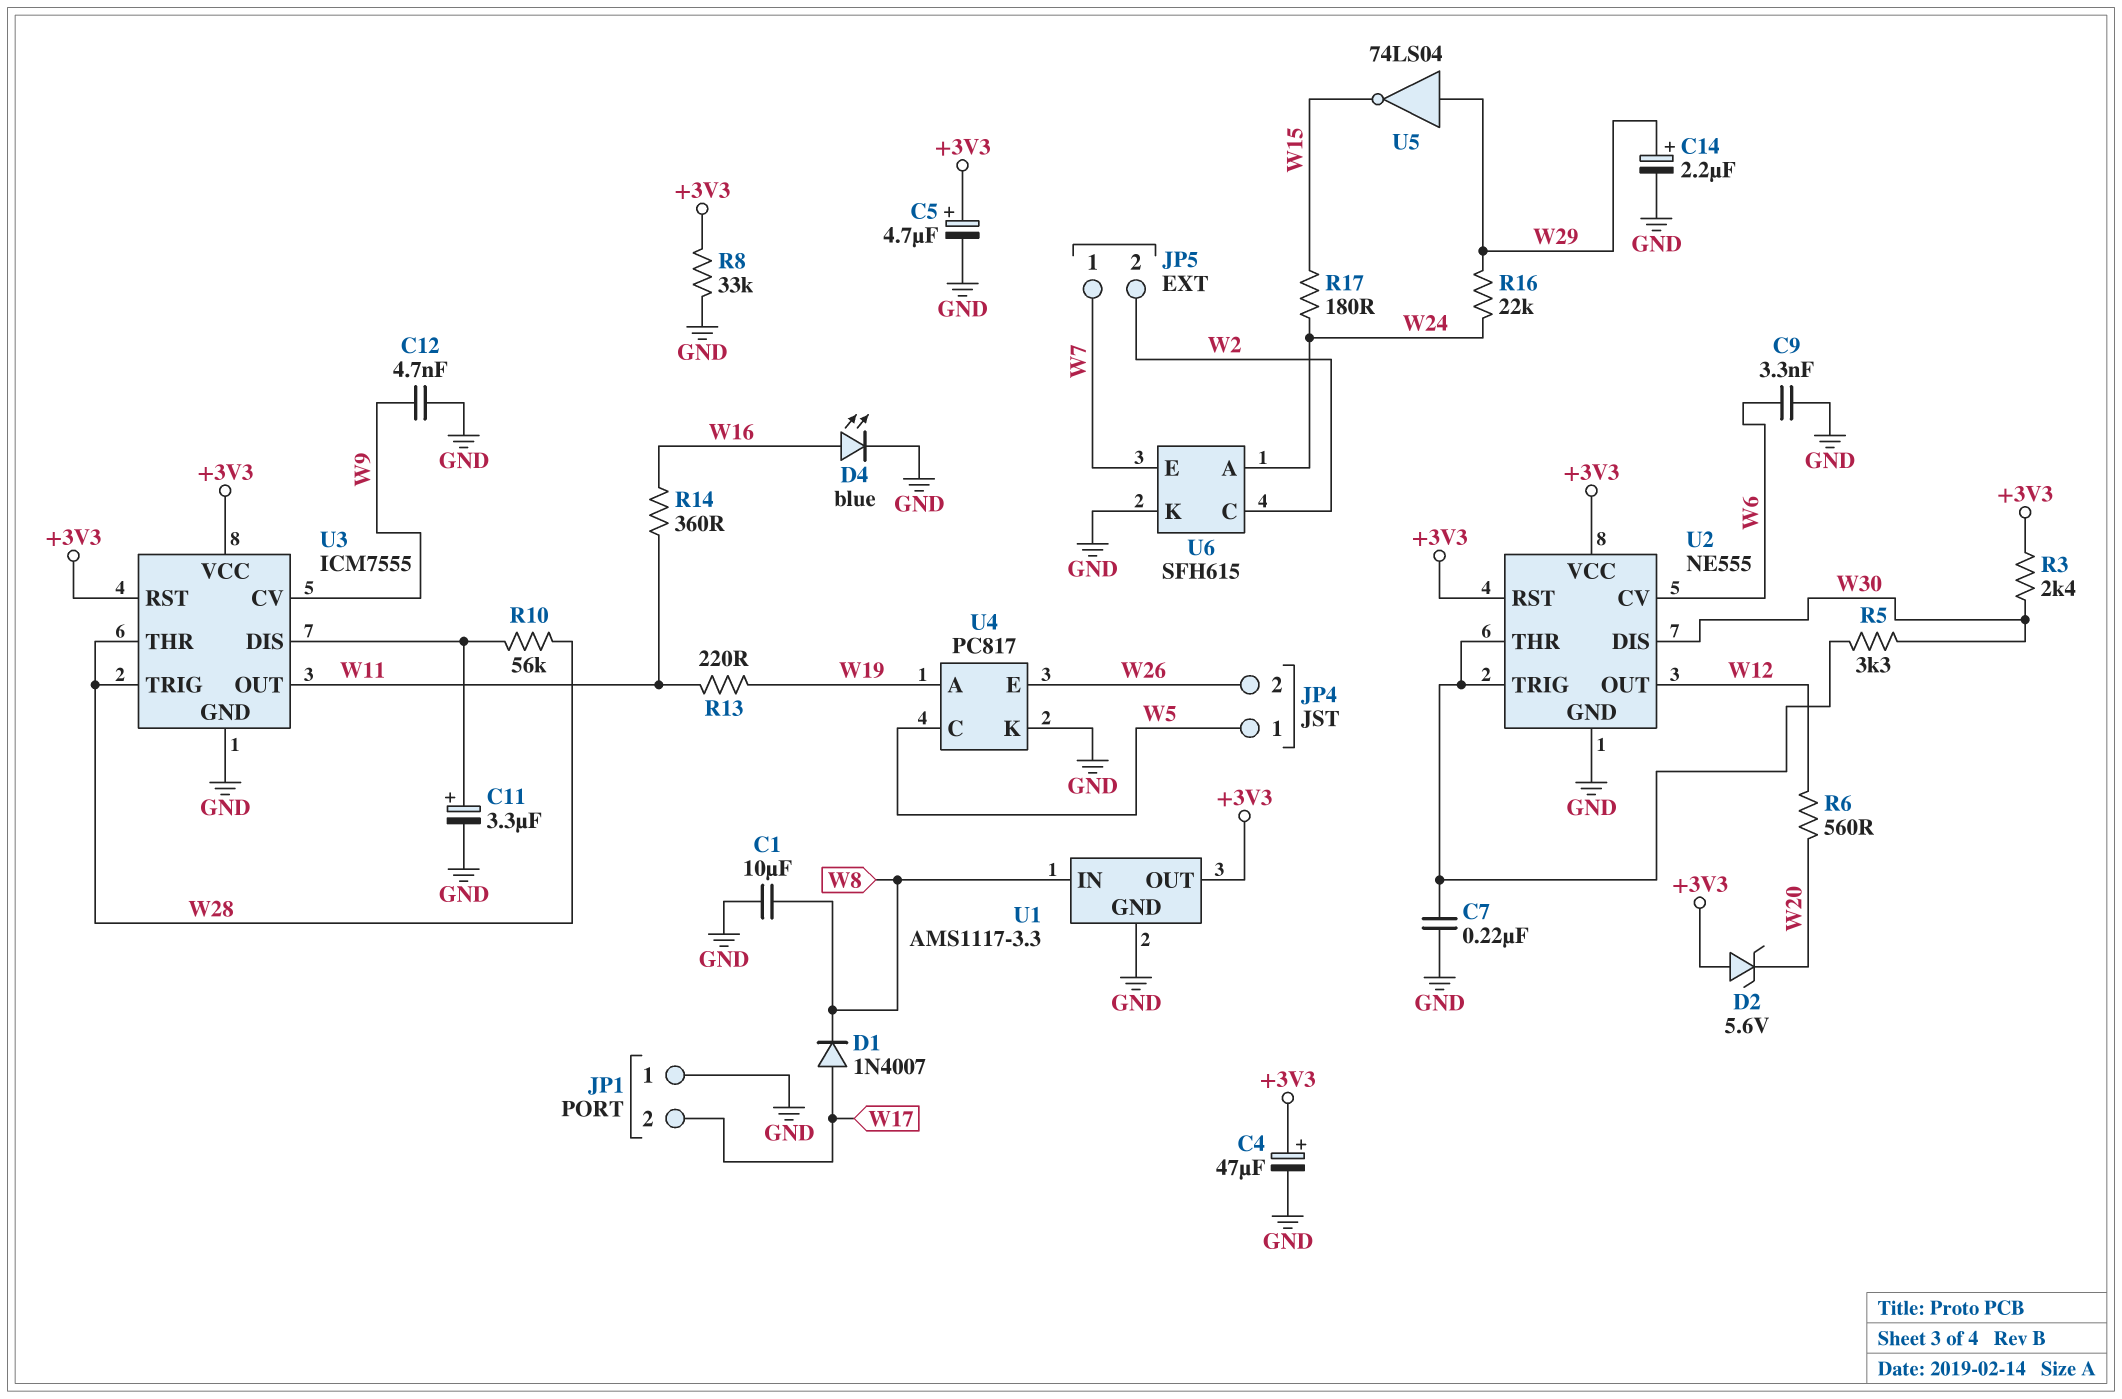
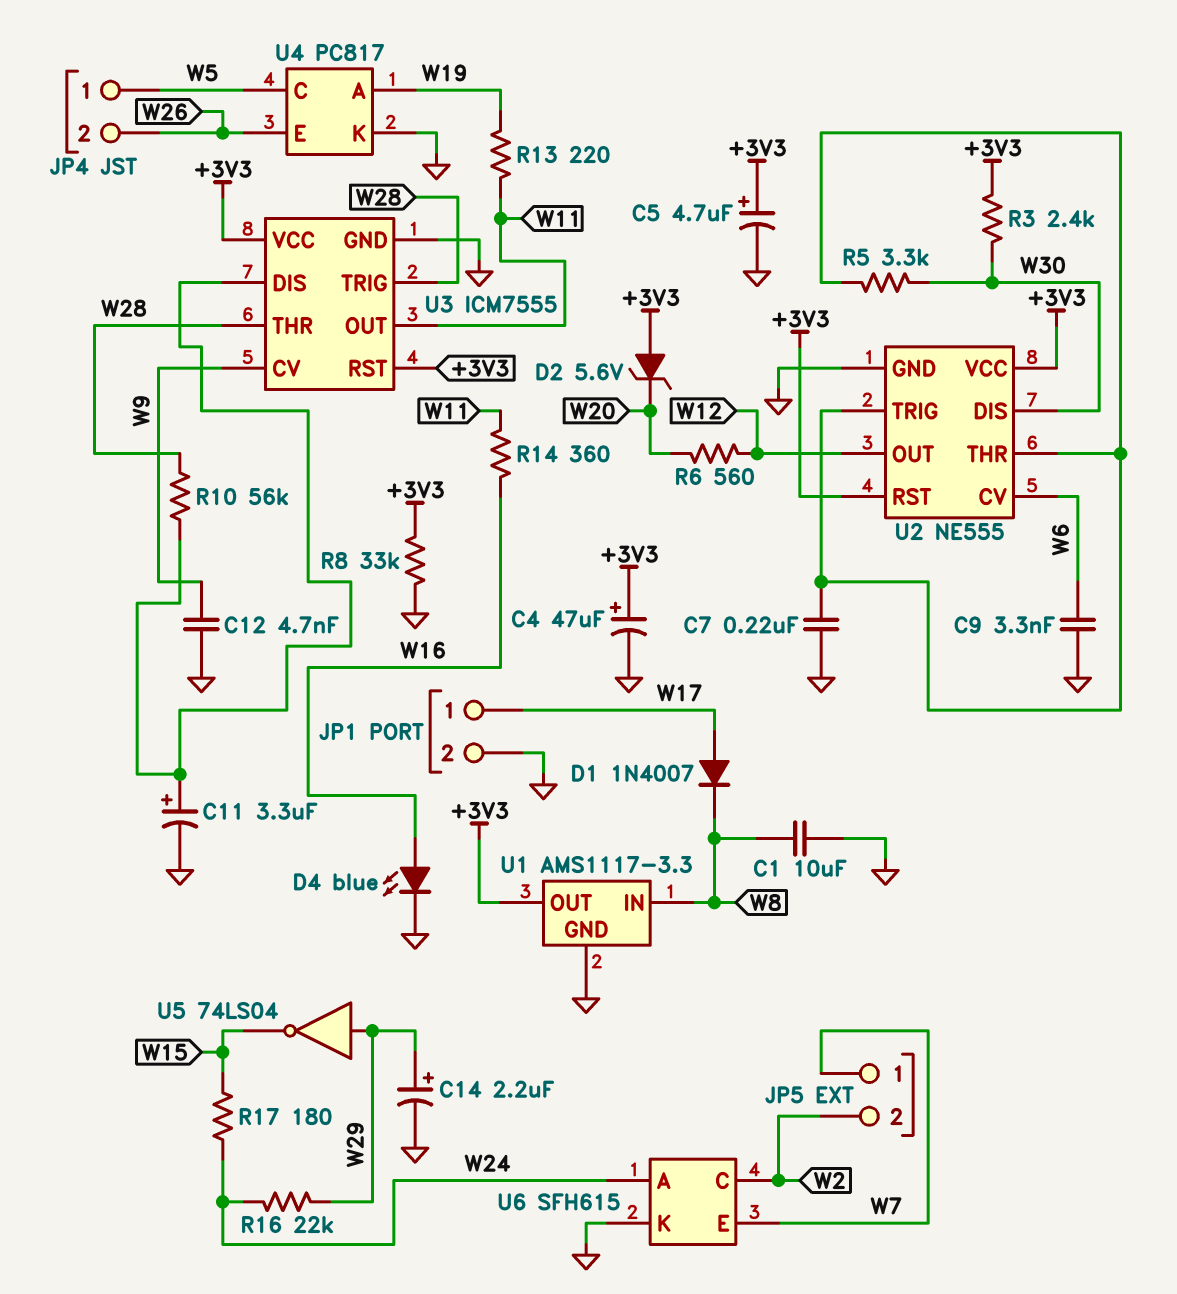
JP1 pin 1: GND -> W17
JP1 pin 2: W17 -> GND

